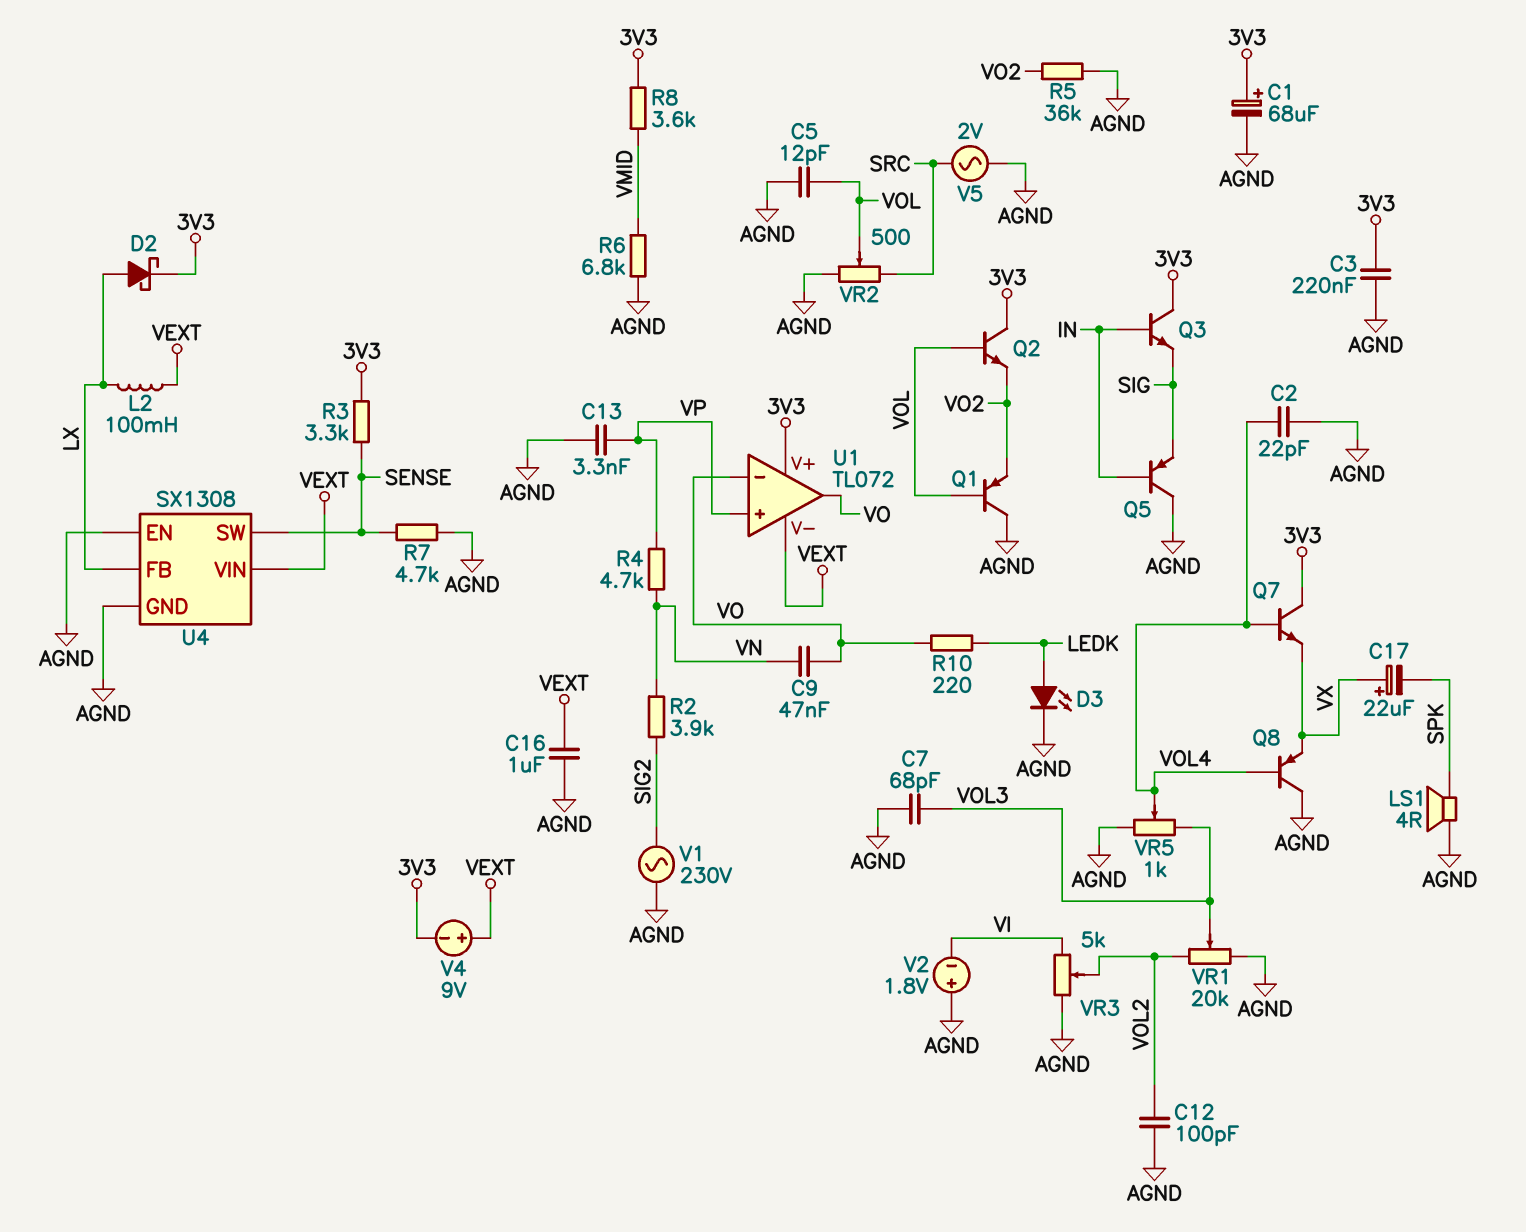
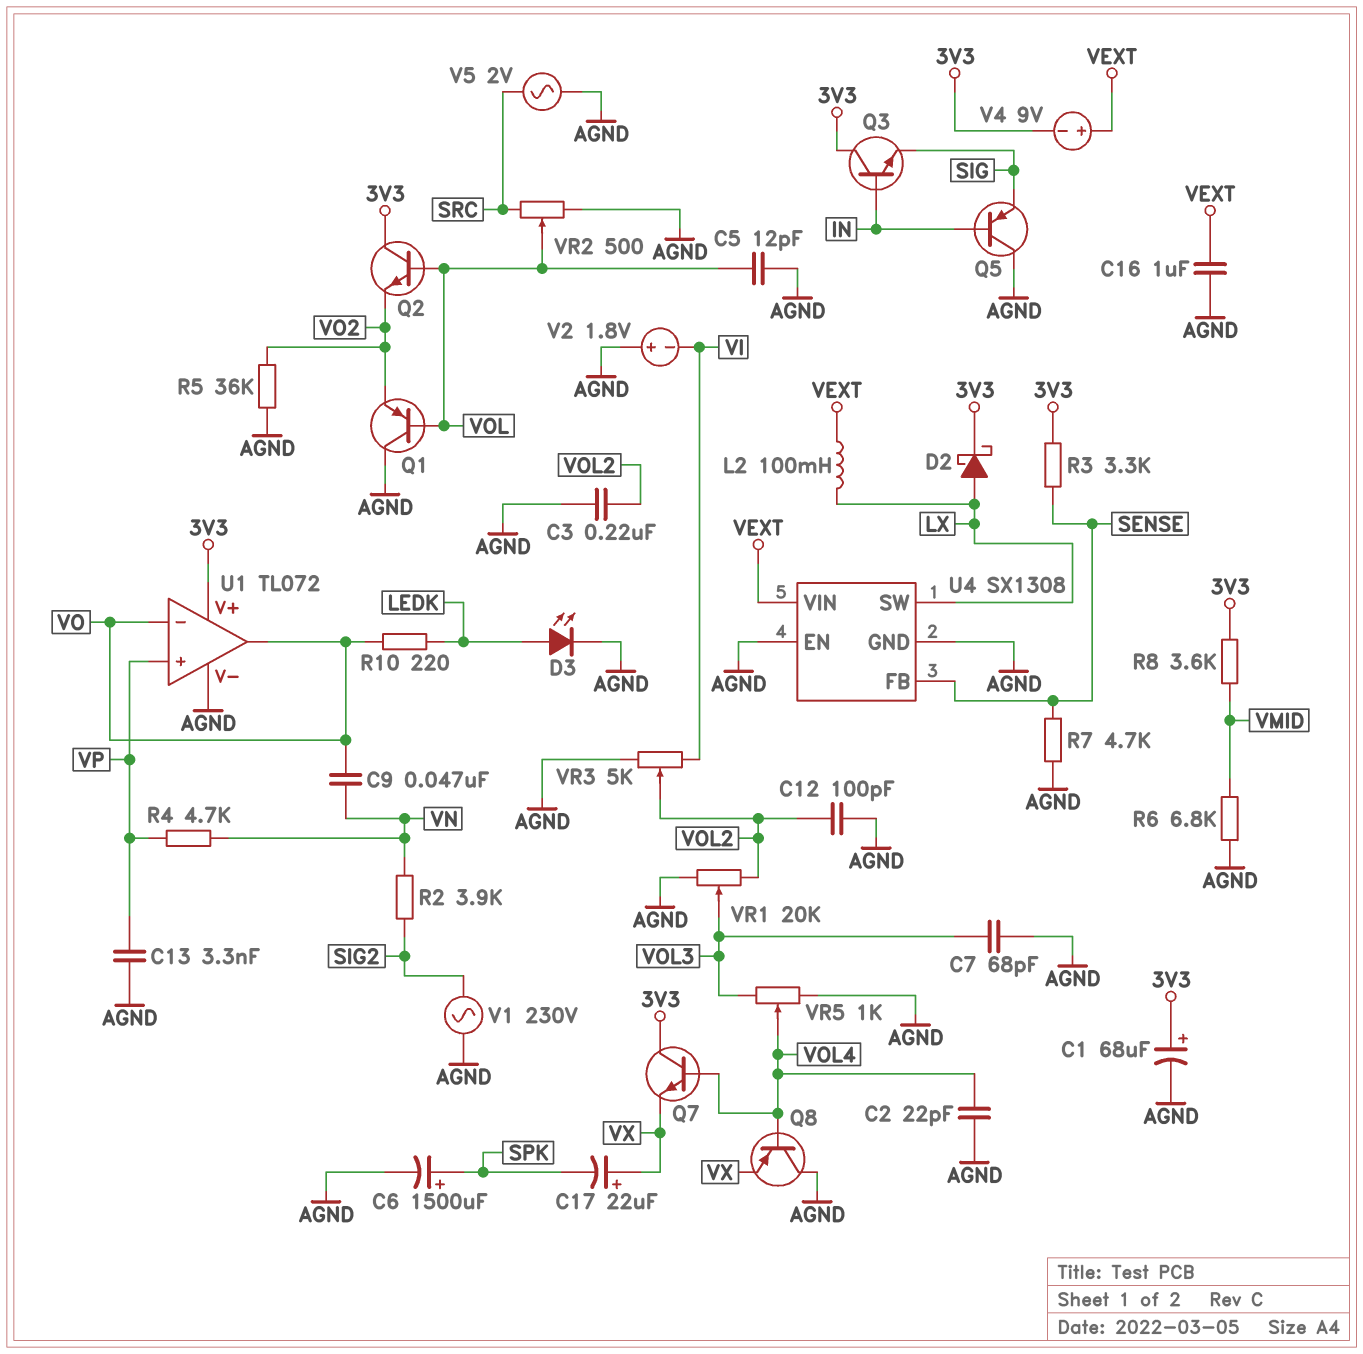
C3: 220nF (3V3, AGND) -> 220nF (AGND, VOL2)
C6: none -> 1500uF (plus SPK, minus AGND)
LS1: speaker 4R (AGND, SPK) -> none
U1 pin V-: VEXT -> AGND
U4 pin FB: LX -> SENSE
U4 pin SW: SENSE -> LX

